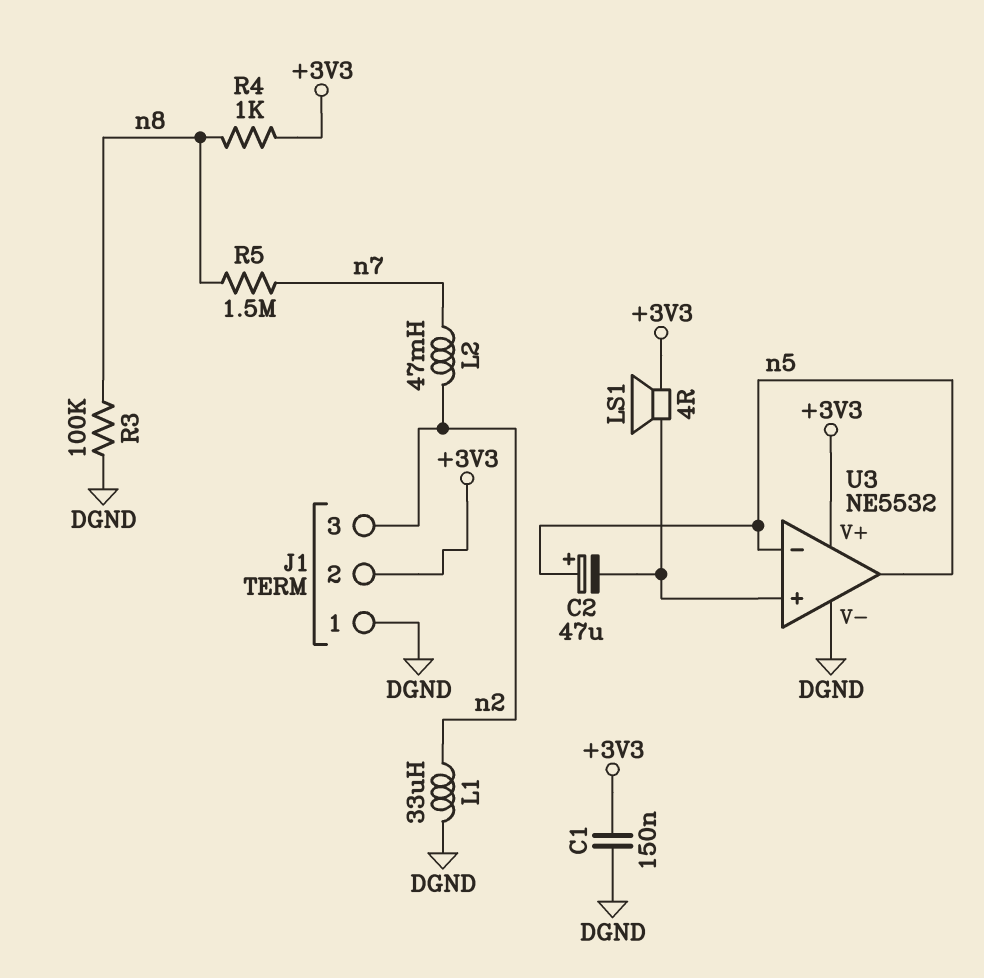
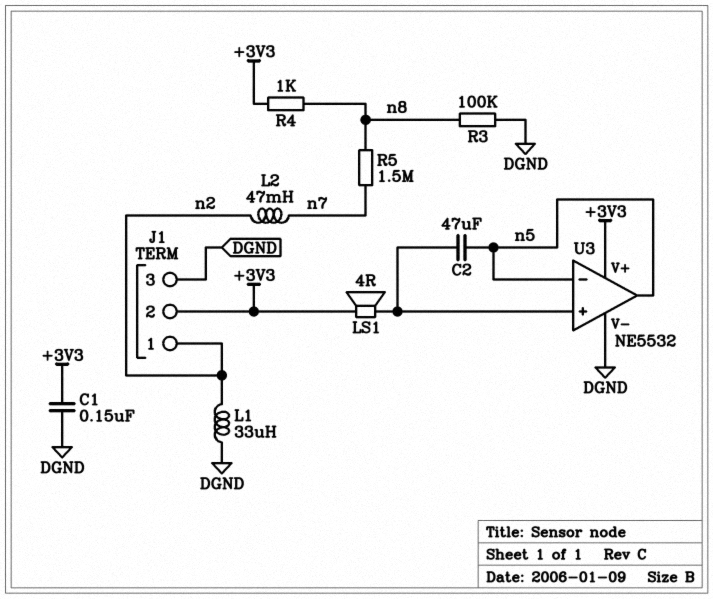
C2: 47uF (plus n5, minus U3/in+) -> 47uF (U3/in+, n5)
J1 pin 1: DGND -> n2
J1 pin 3: n2 -> DGND

